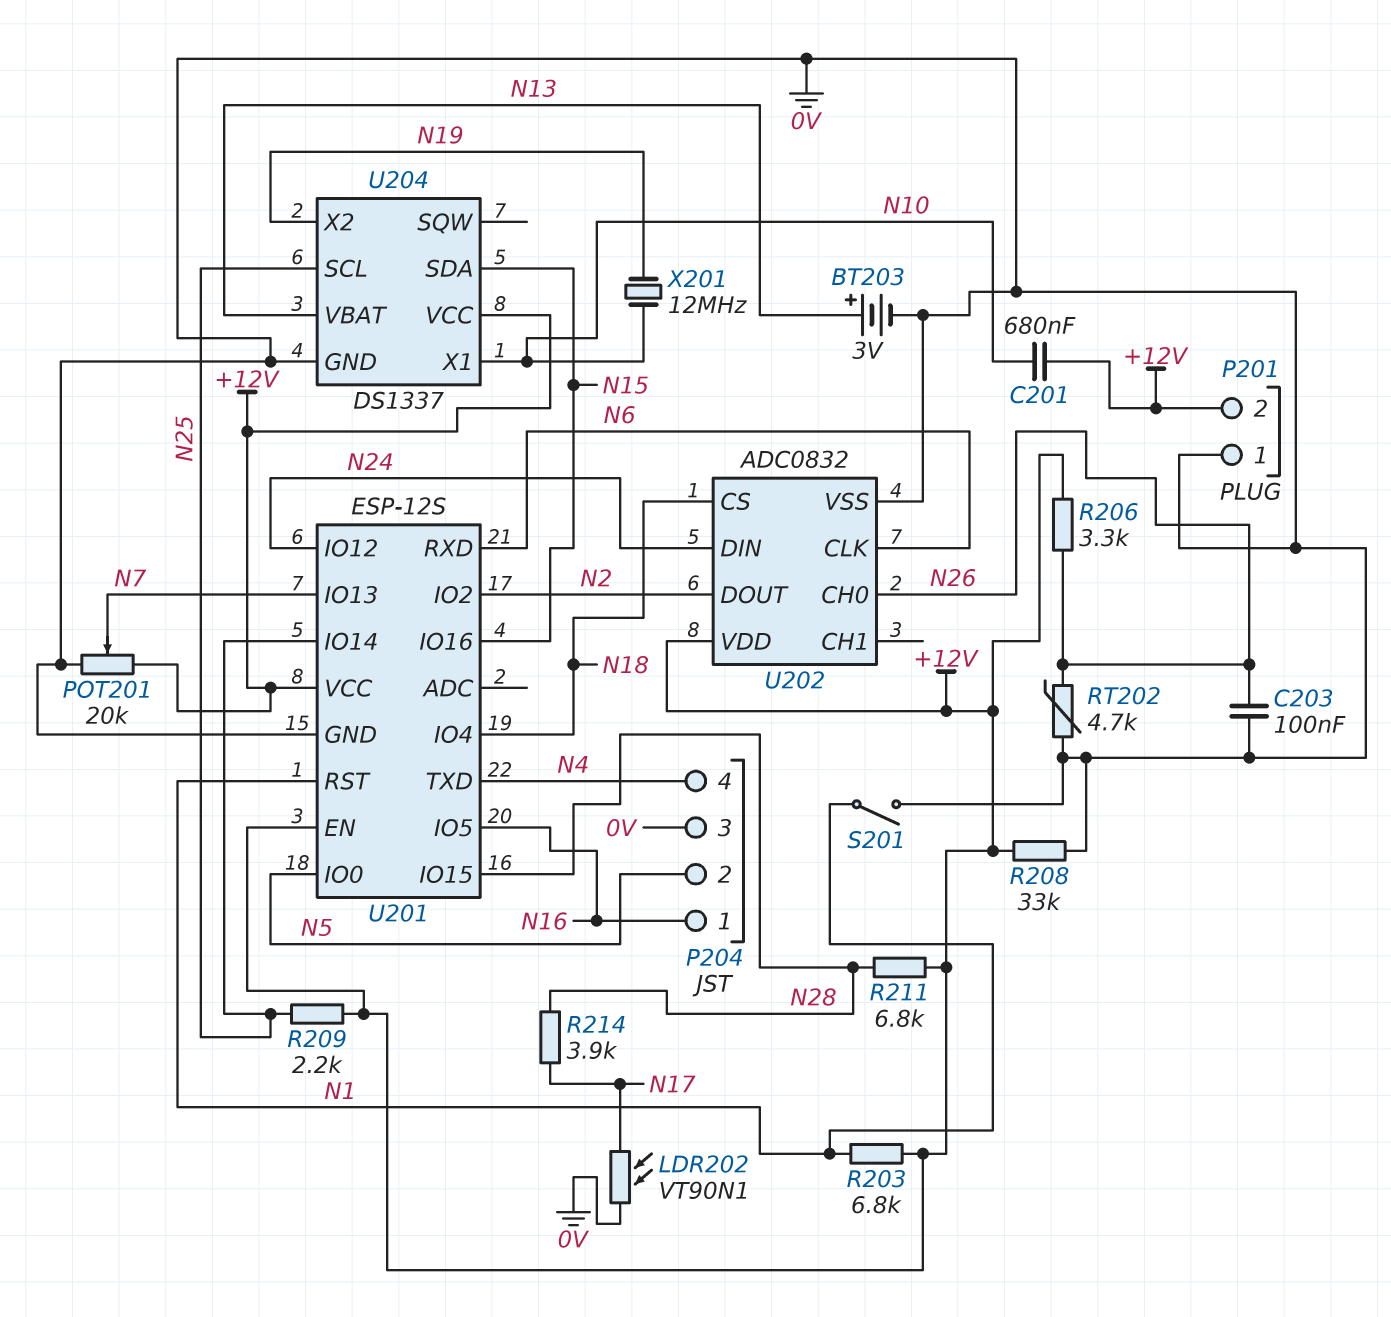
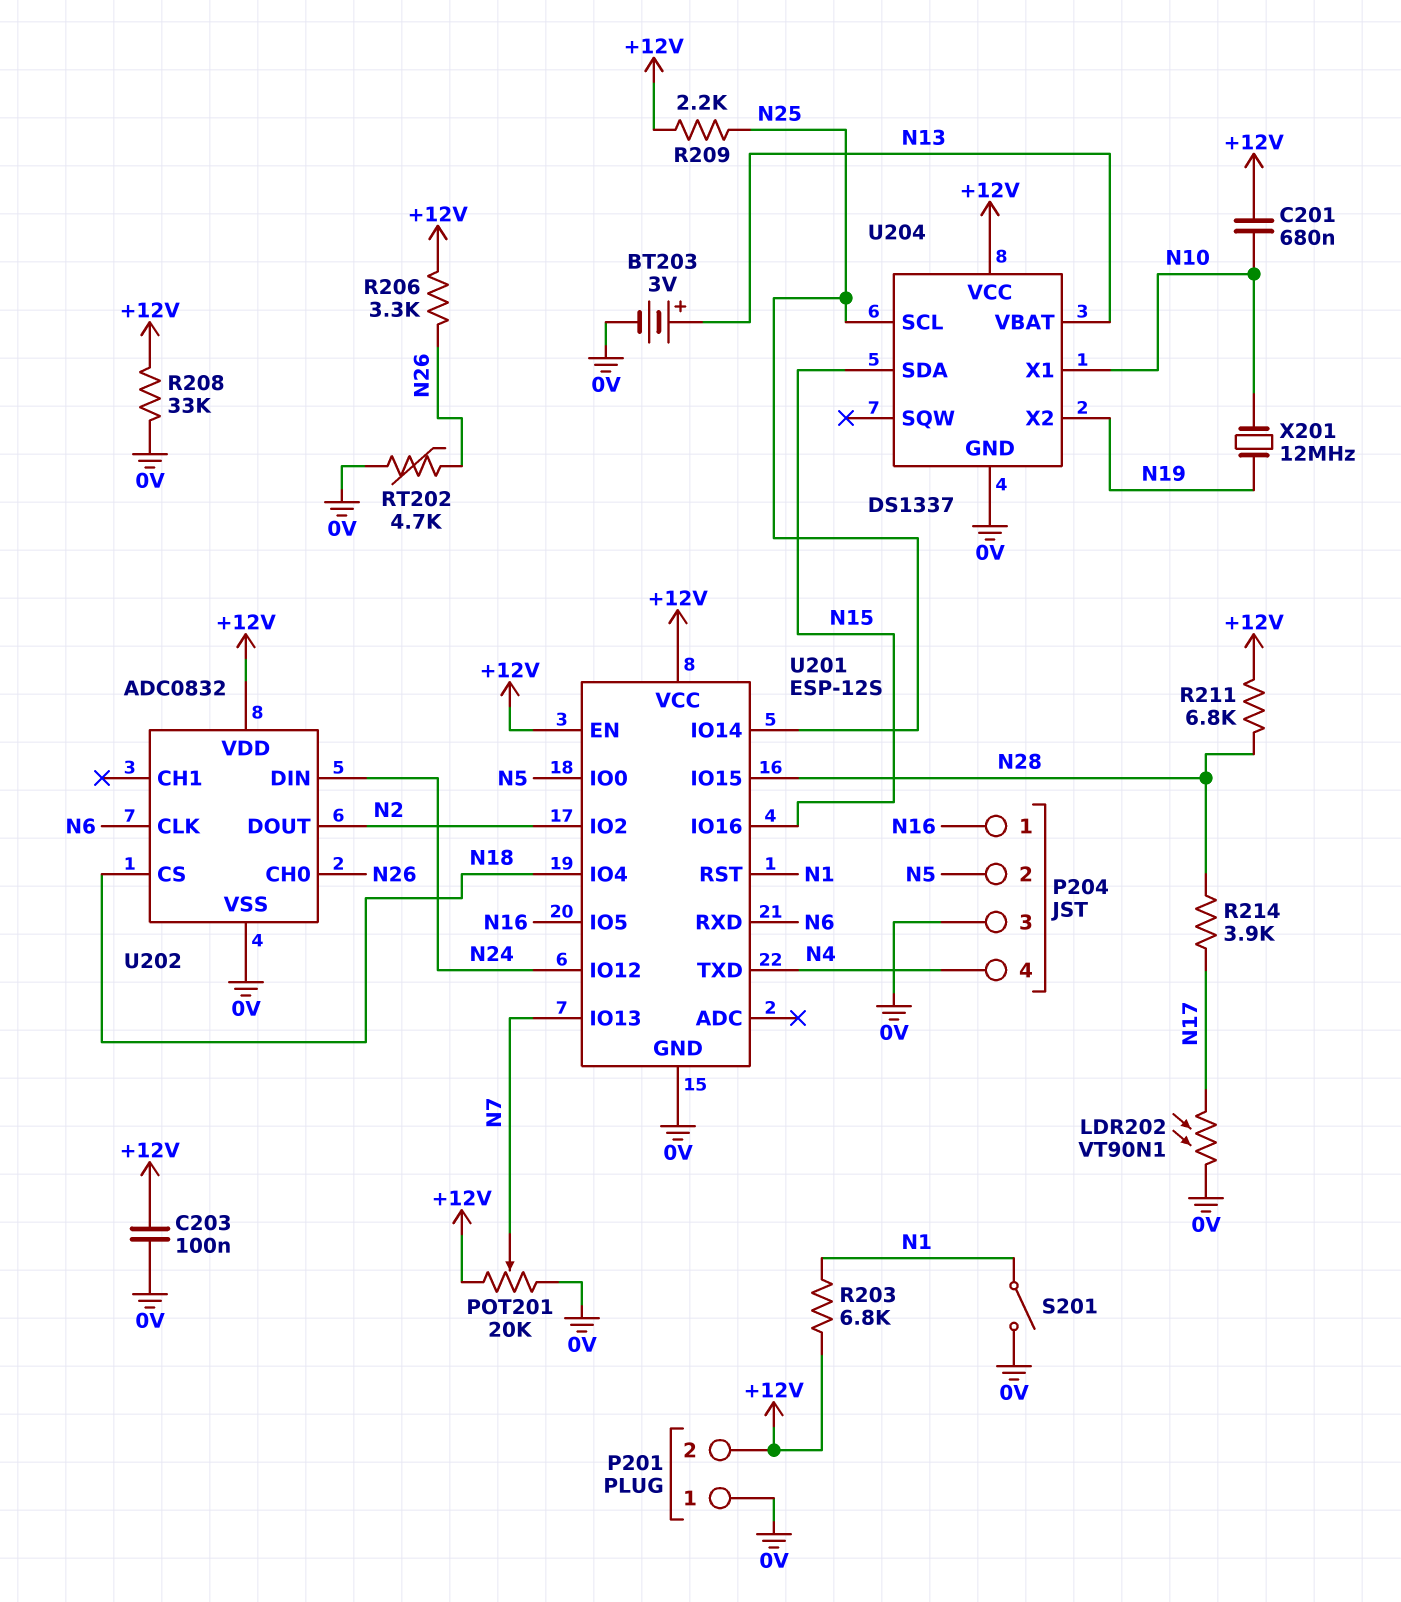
C203: 100nF (0V, N26) -> 100nF (+12V, 0V)

